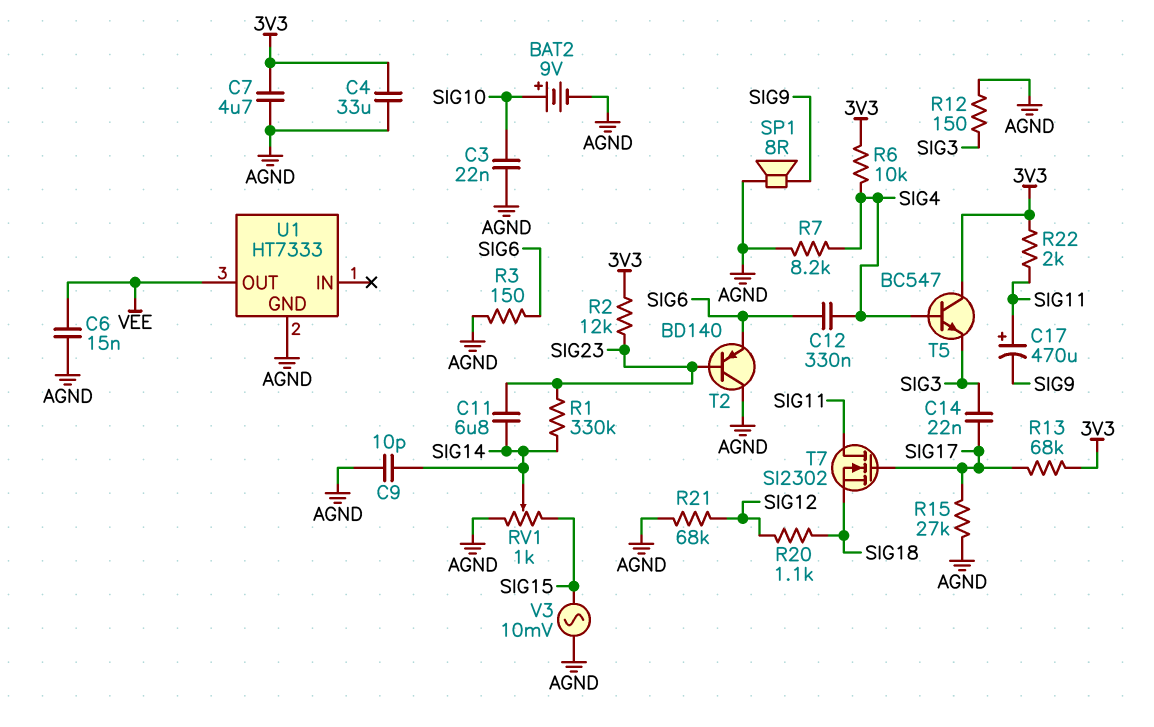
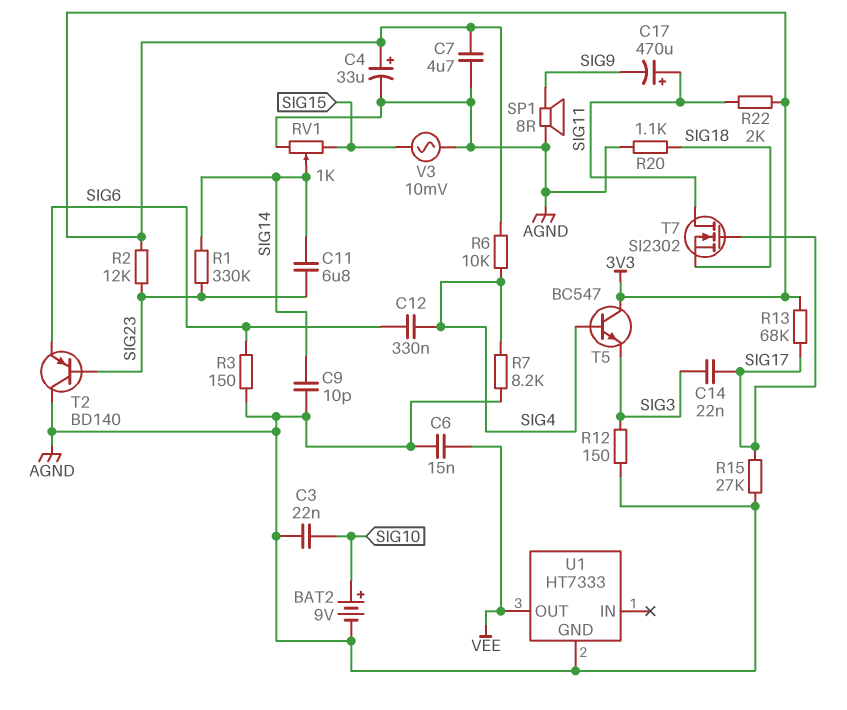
C4: 33uF (3V3, AGND) -> 33uF (plus 3V3, minus AGND)
R20: 1.1k (SIG12, SIG18) -> 1.1k (AGND, SIG18)
R21: 68k (AGND, SIG12) -> none

